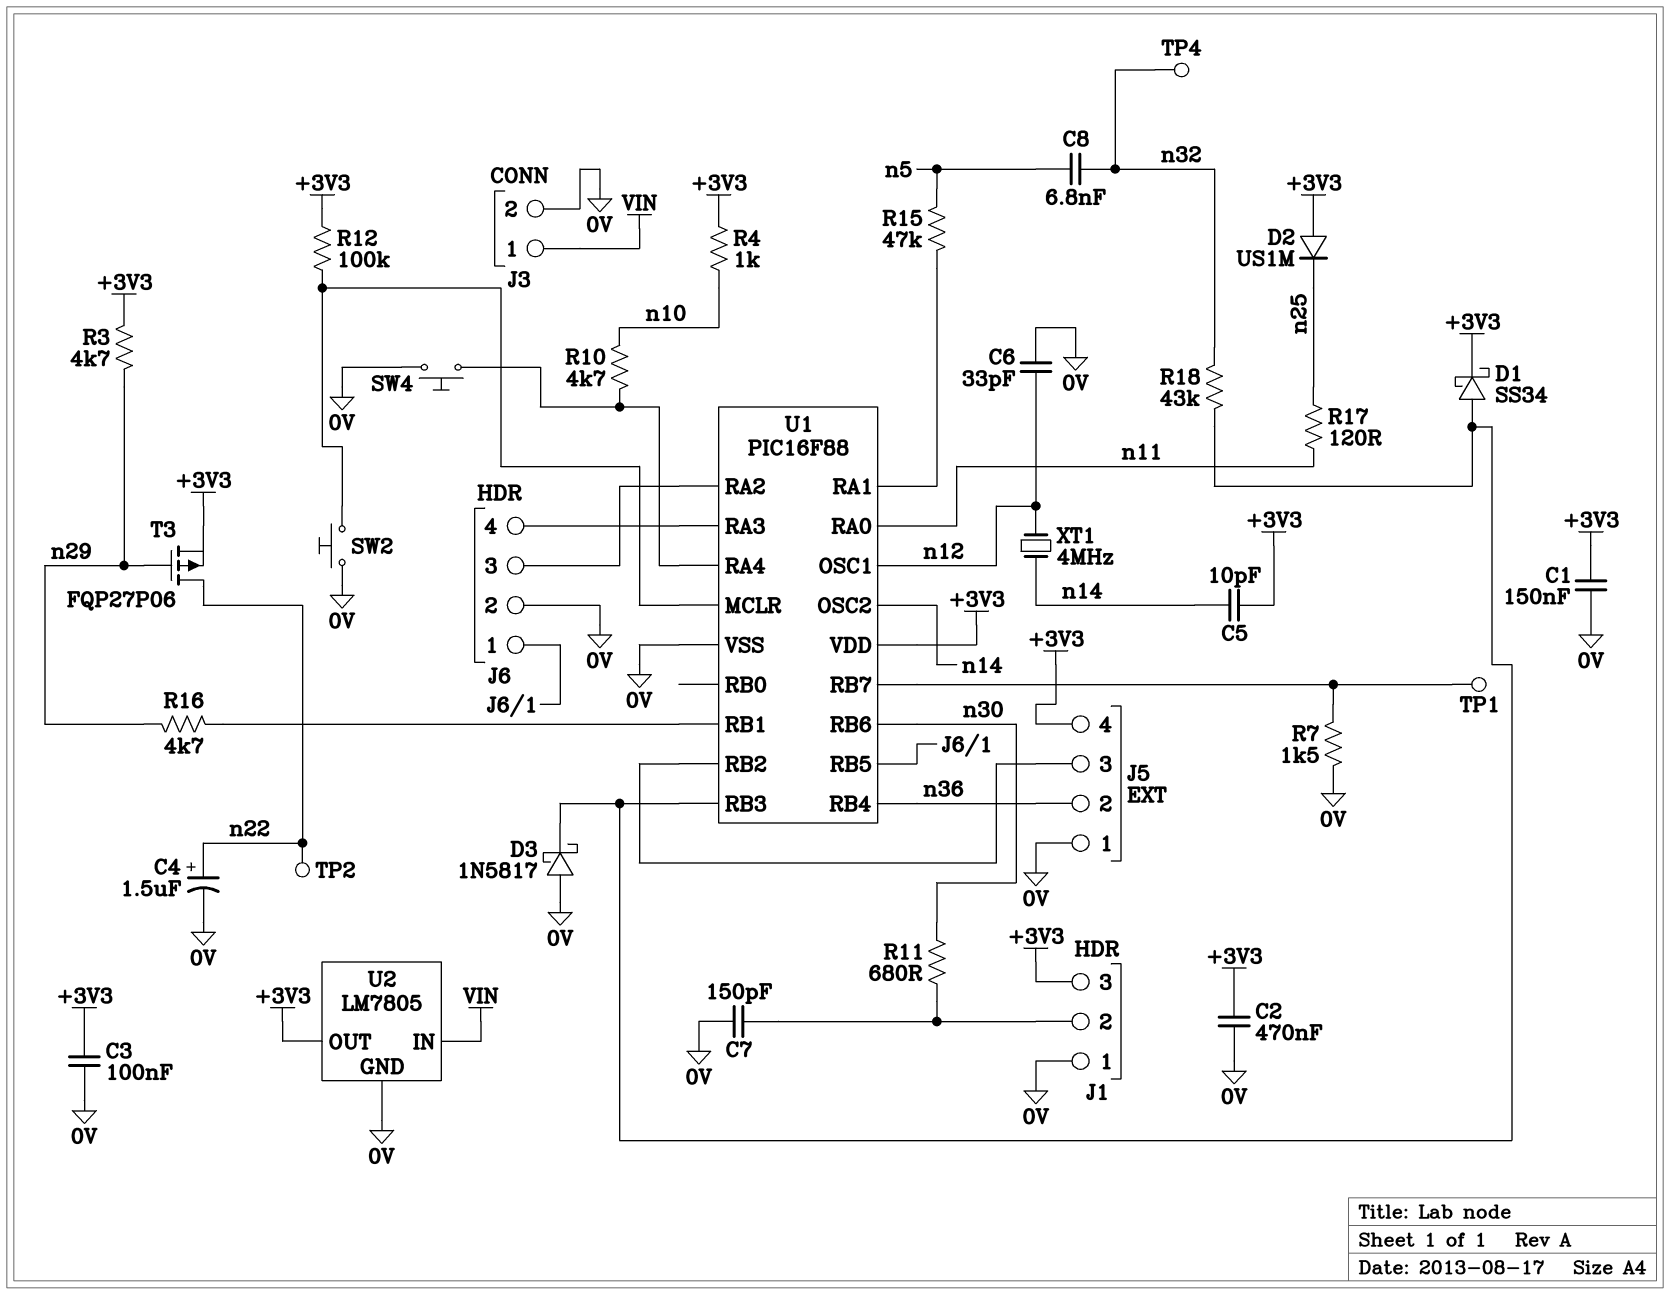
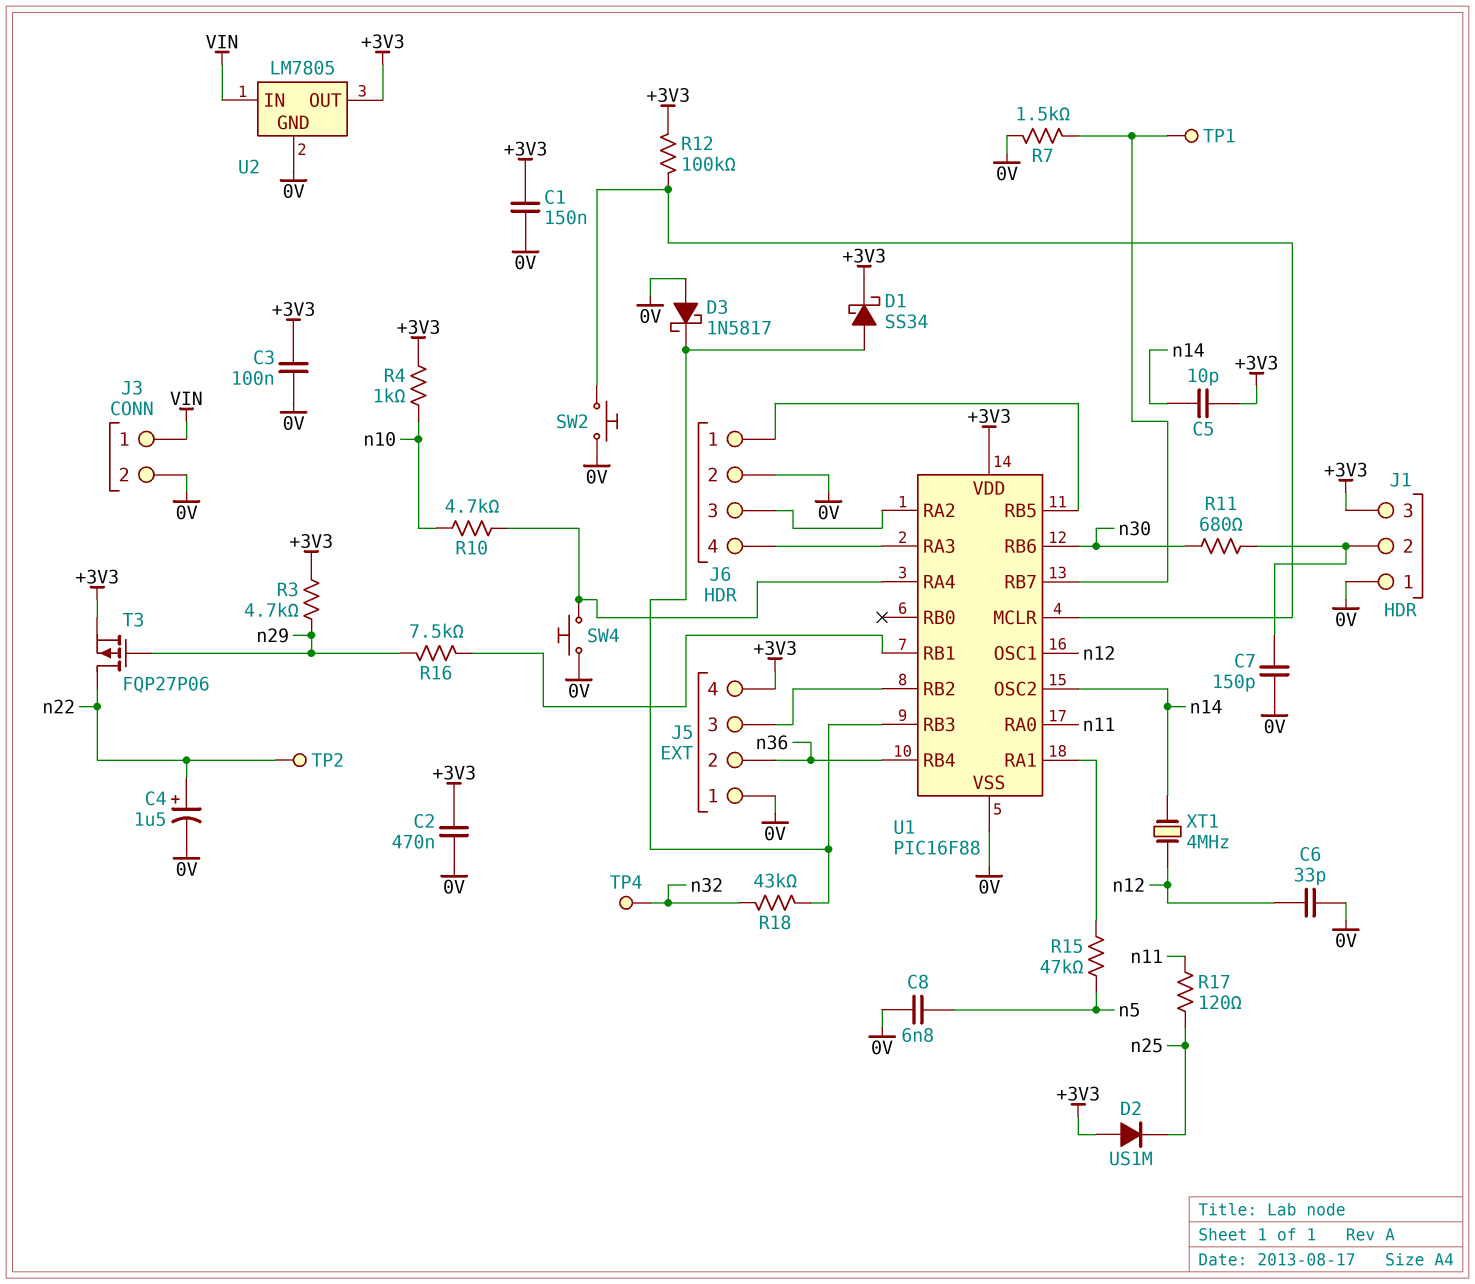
C8: 6.8nF (n5, n32) -> 6.8nF (0V, n5)
R16: 4.7k (U1/RB1, n29) -> 7.5k (U1/RB1, n29)

